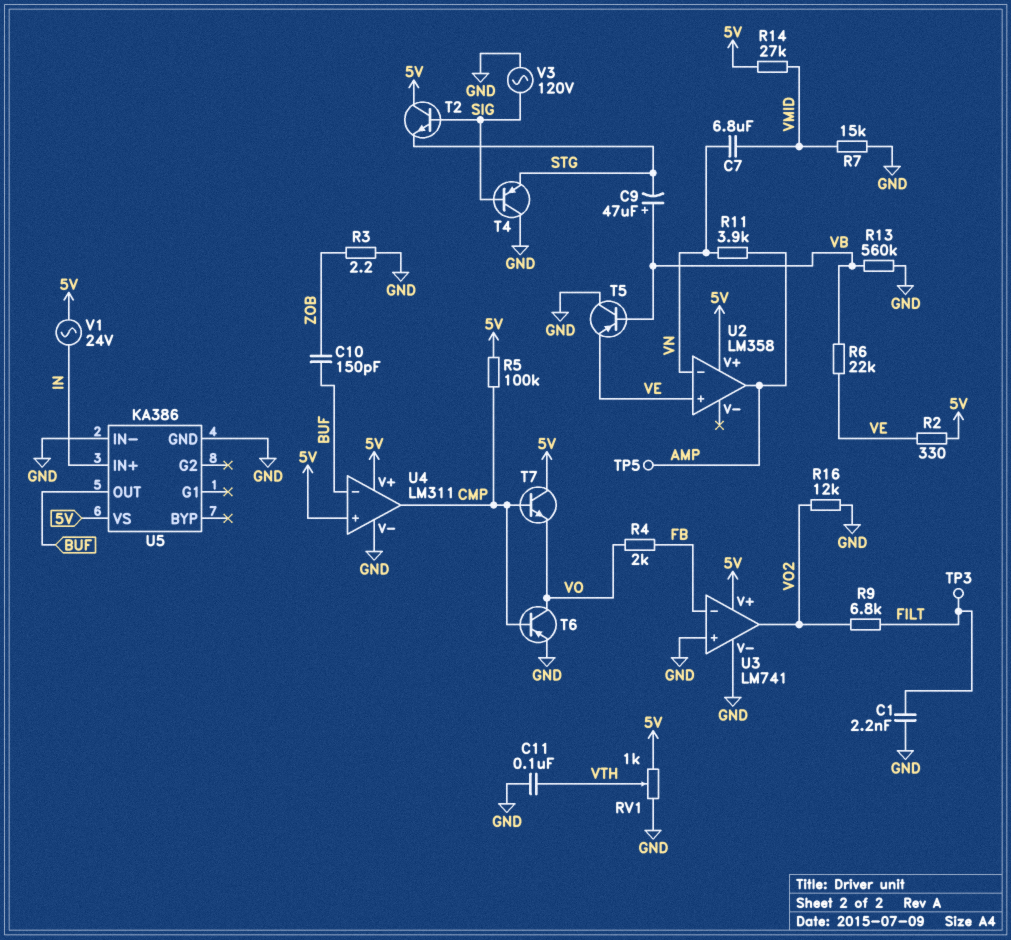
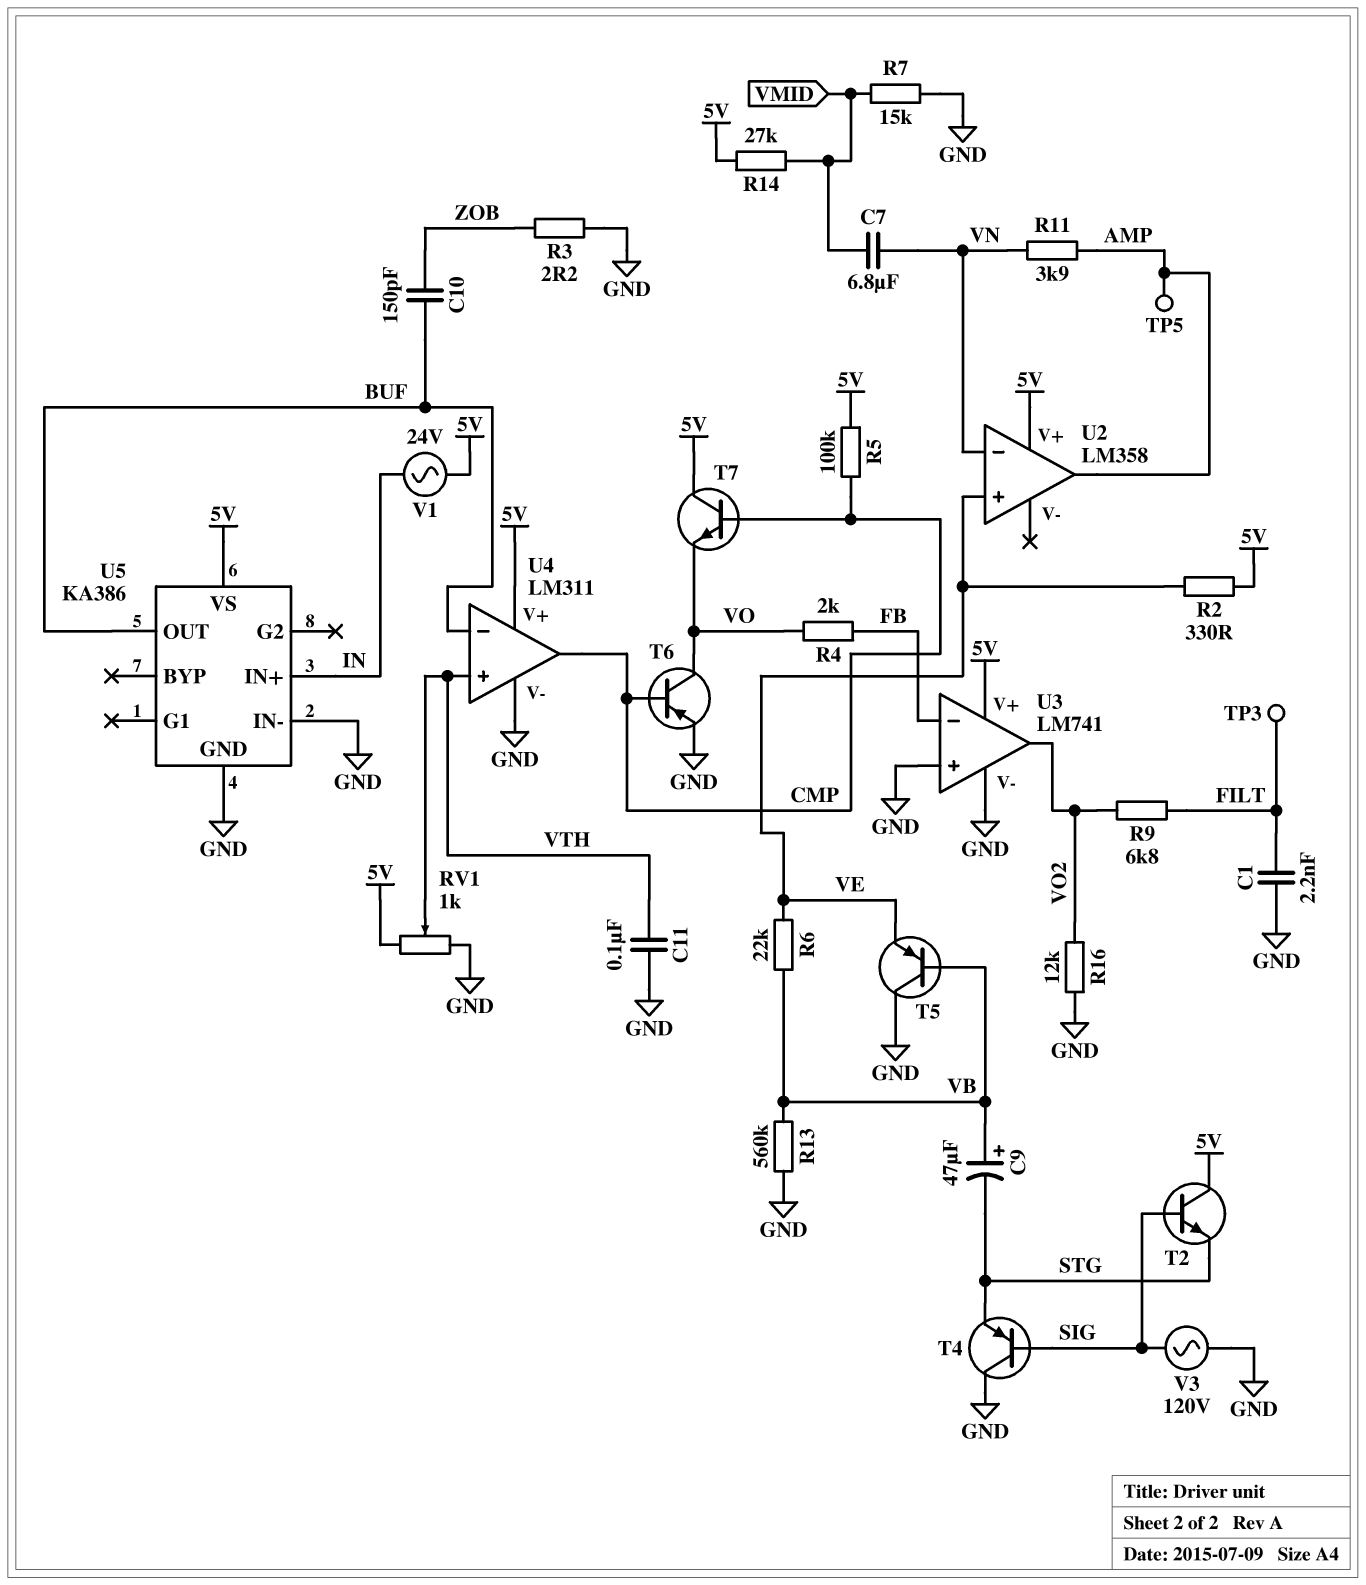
U4 pin in+: 5V -> VTH

